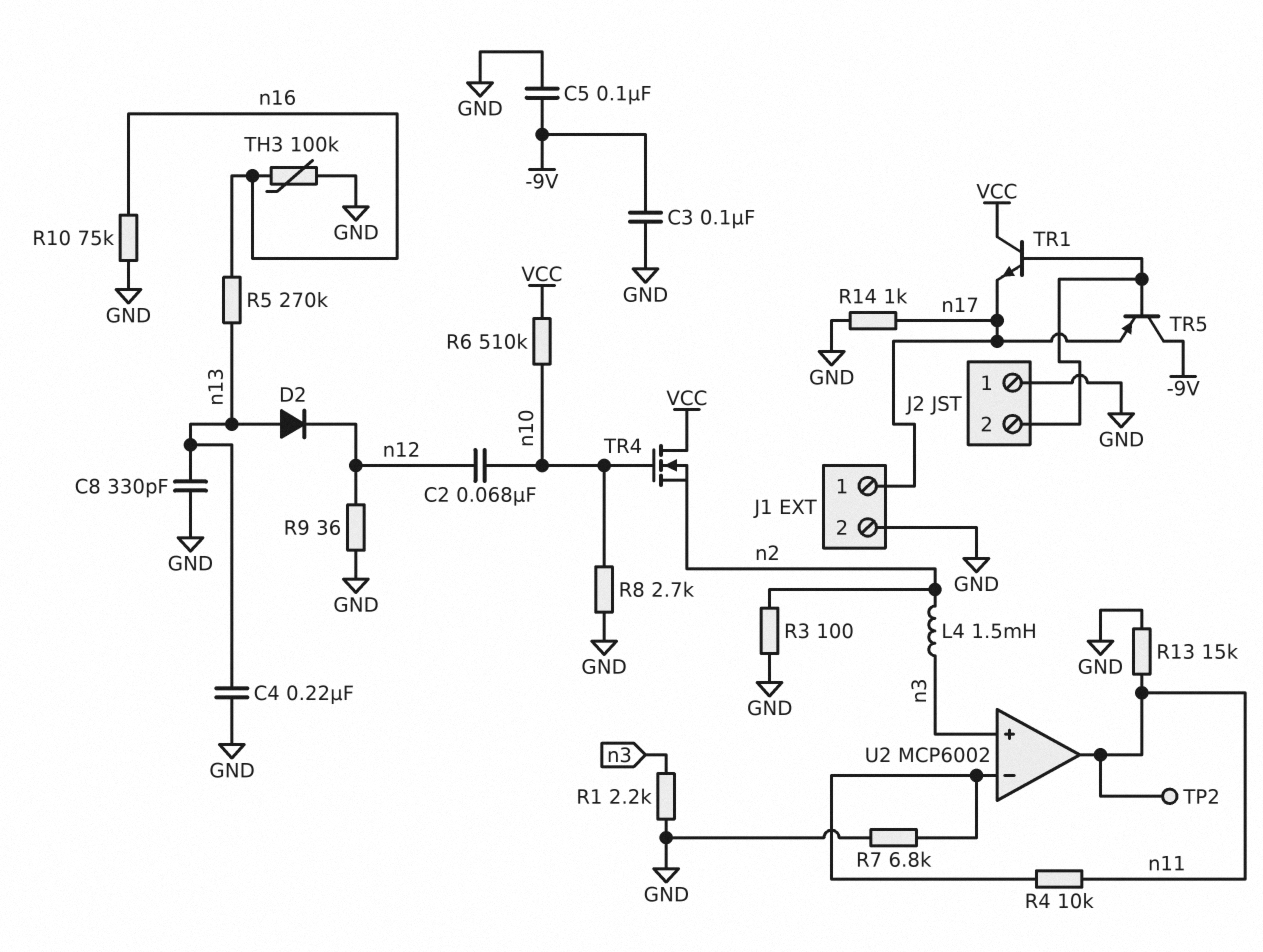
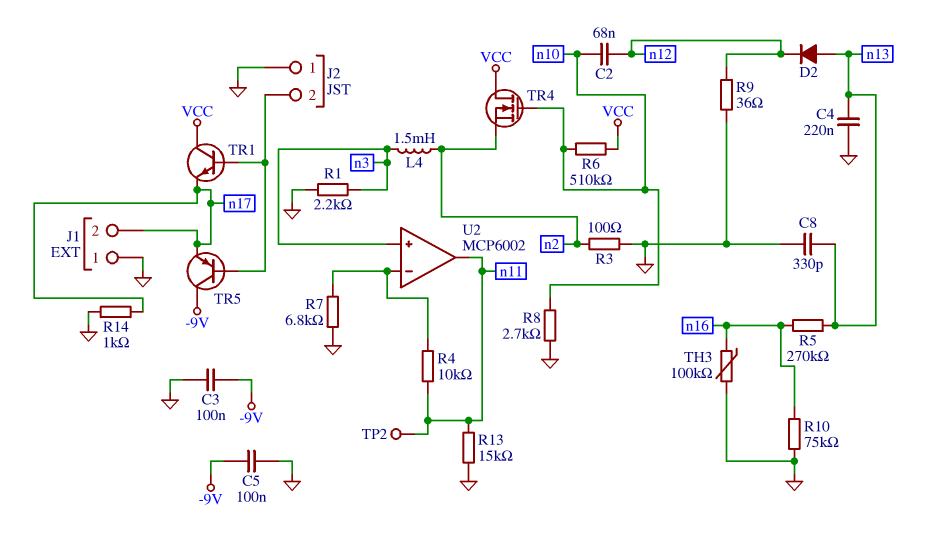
J1 pin 1: n17 -> GND
J1 pin 2: GND -> n17

